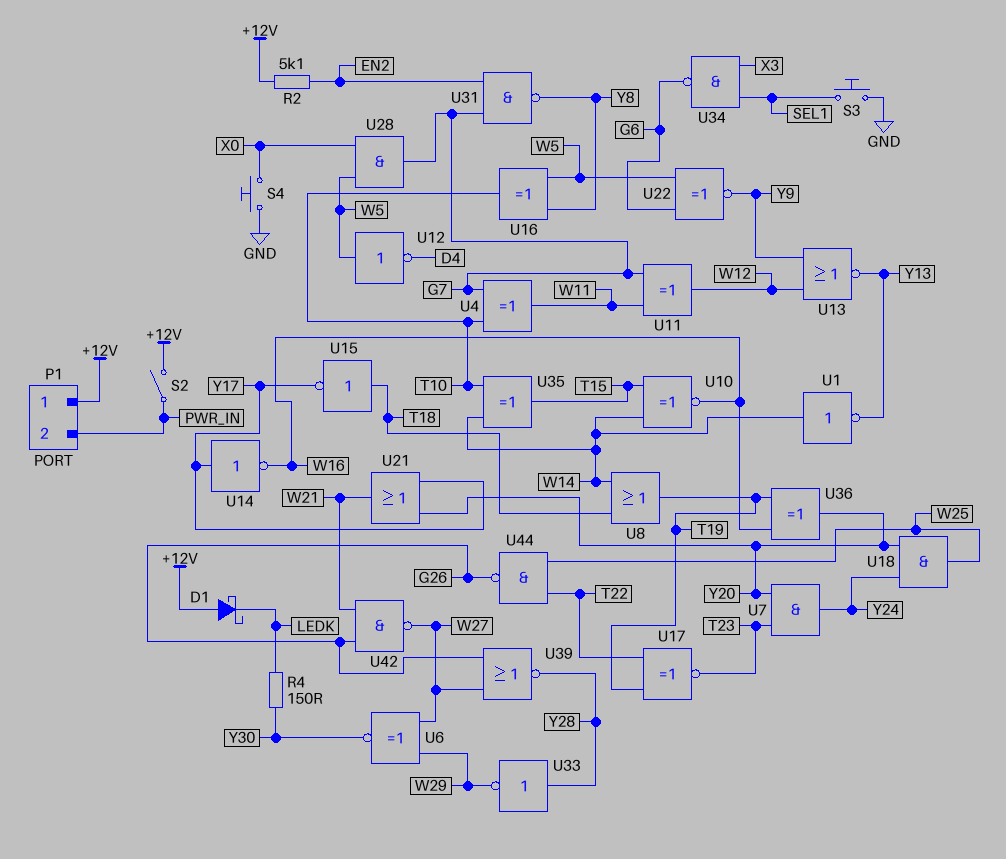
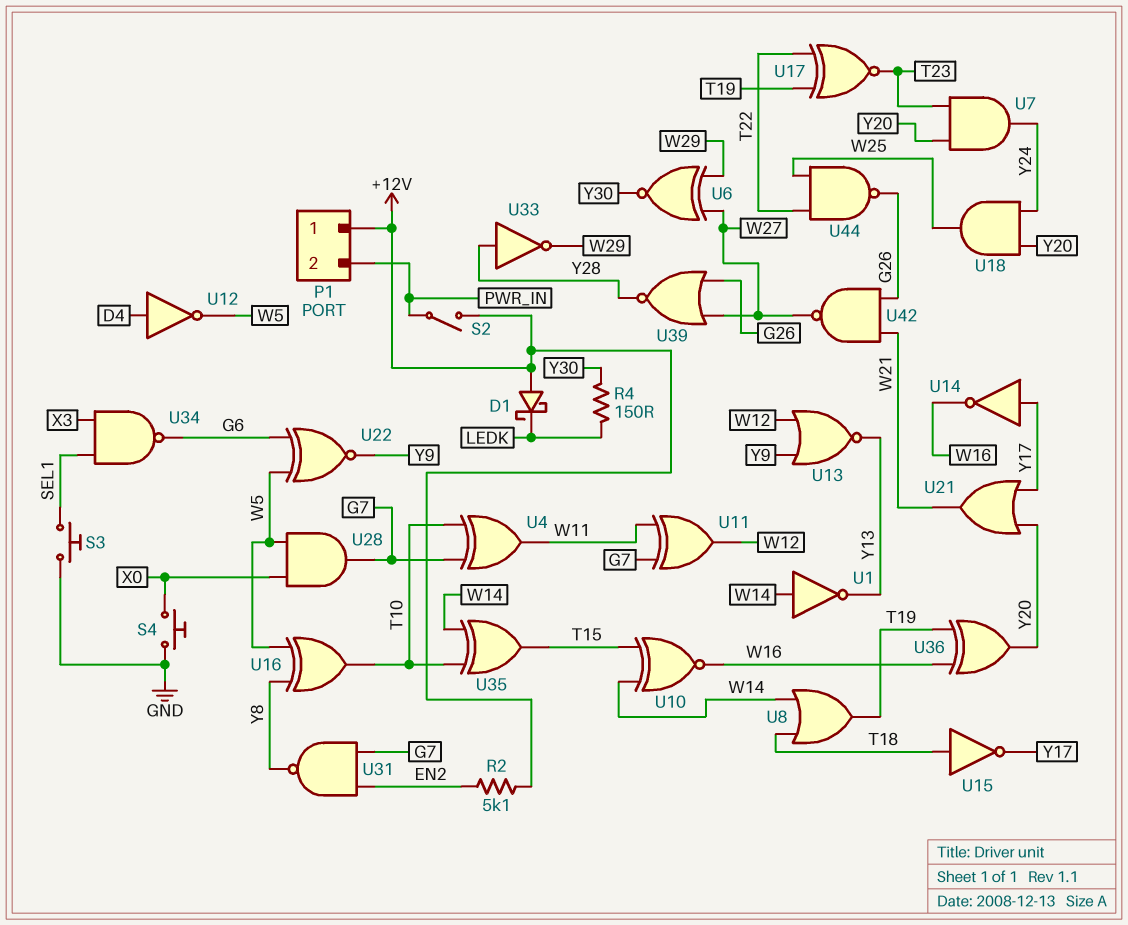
U12: NOT (in W5, out D4) -> NOT (in D4, out W5)

